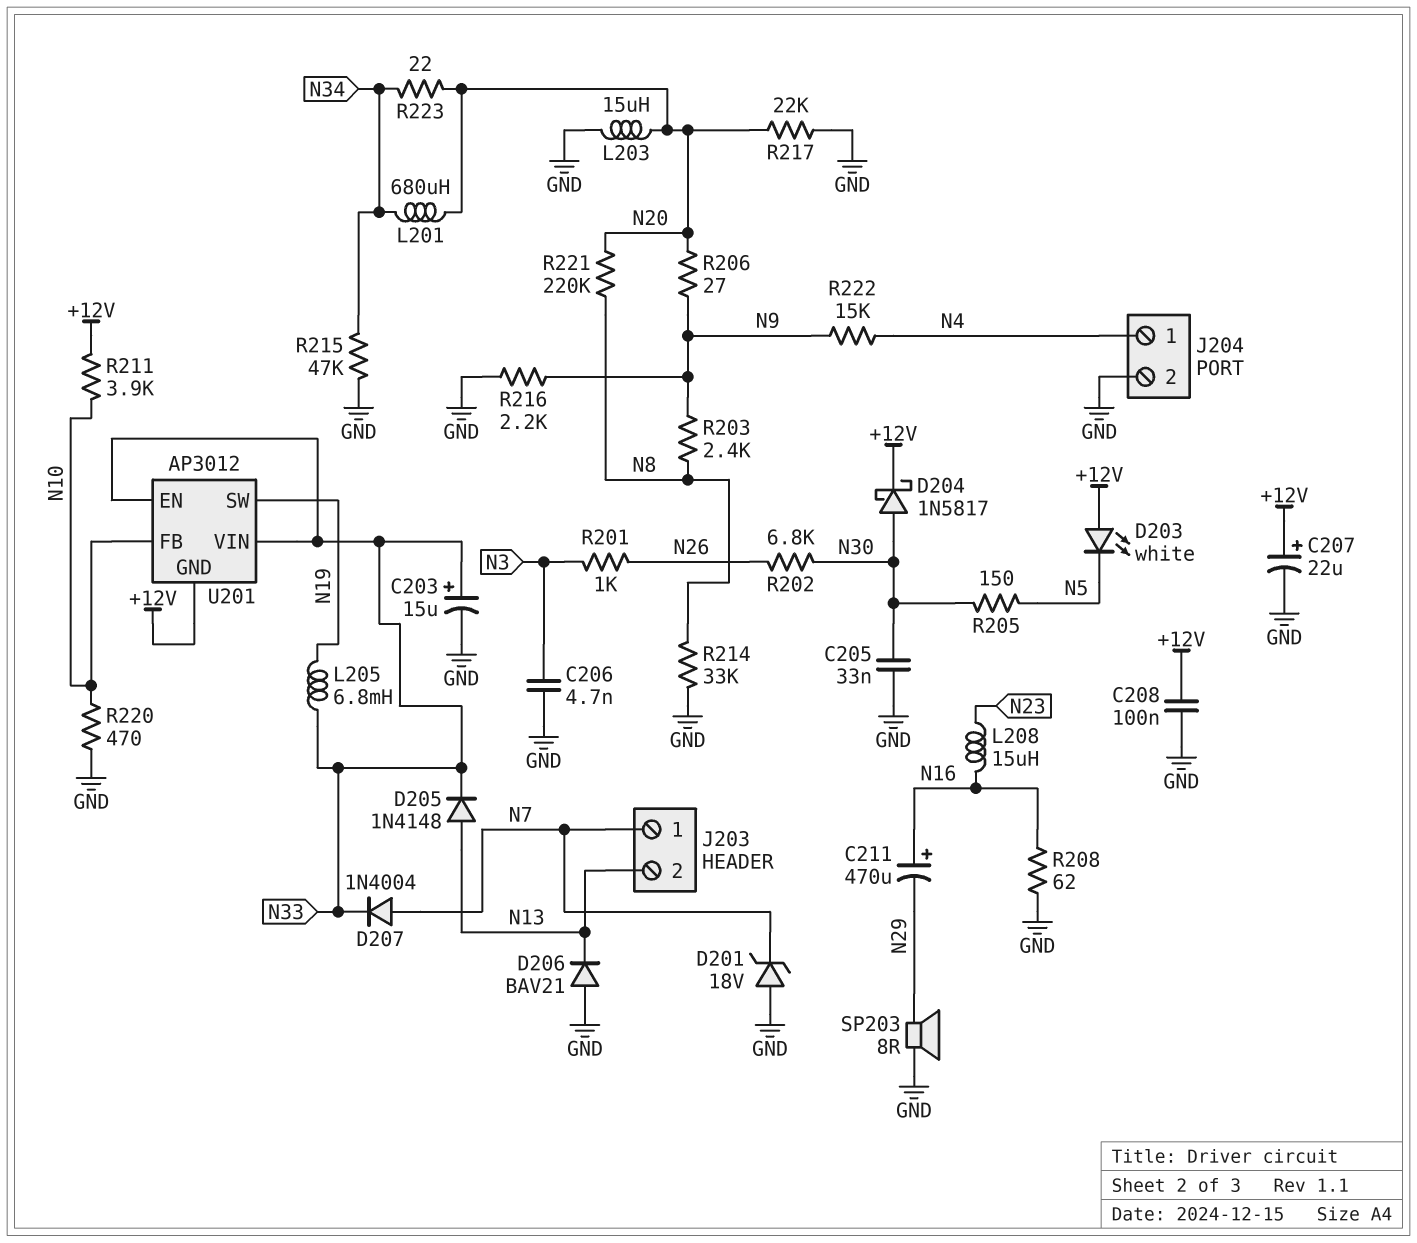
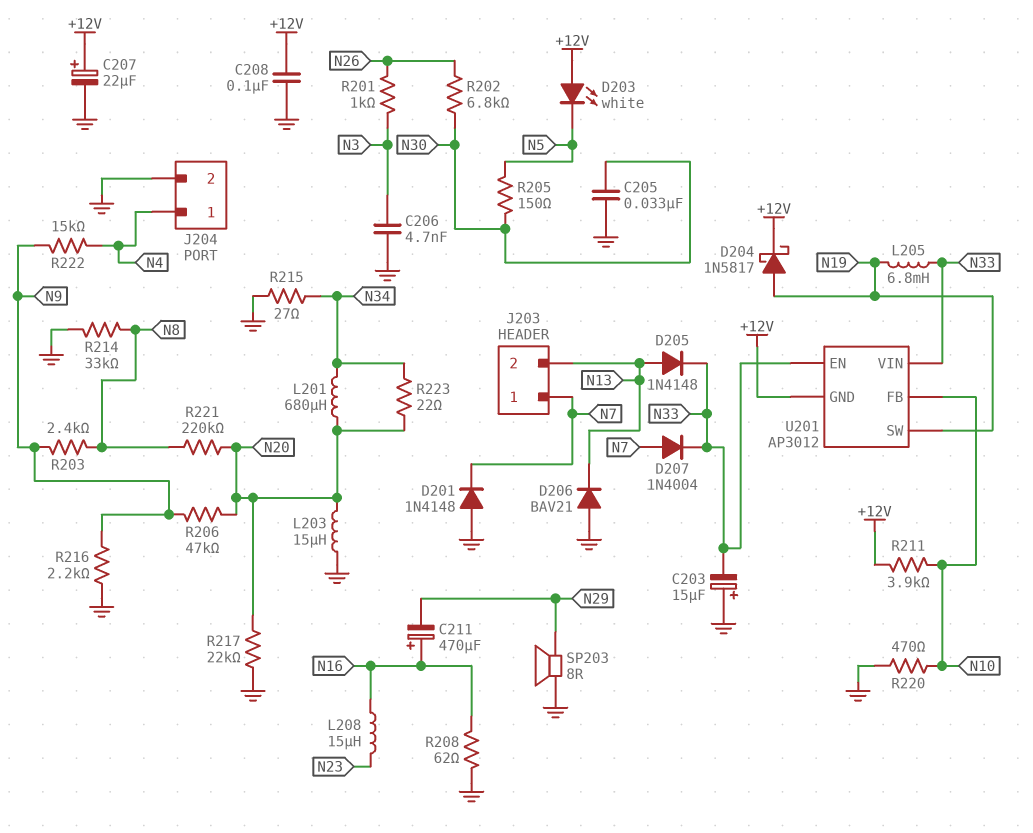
C203: 15uF (plus N33, minus GND) -> 15uF (plus GND, minus N33)
D201: zener 18V (A GND, K N7) -> diode 1N4148 (A GND, K N7)
D204: schottky 1N5817 (A N30, K +12V) -> schottky 1N5817 (A N19, K +12V)
R206: 27 (N9, N20) -> 47k (N9, N20)
R215: 47k (GND, N34) -> 27 (GND, N34)

